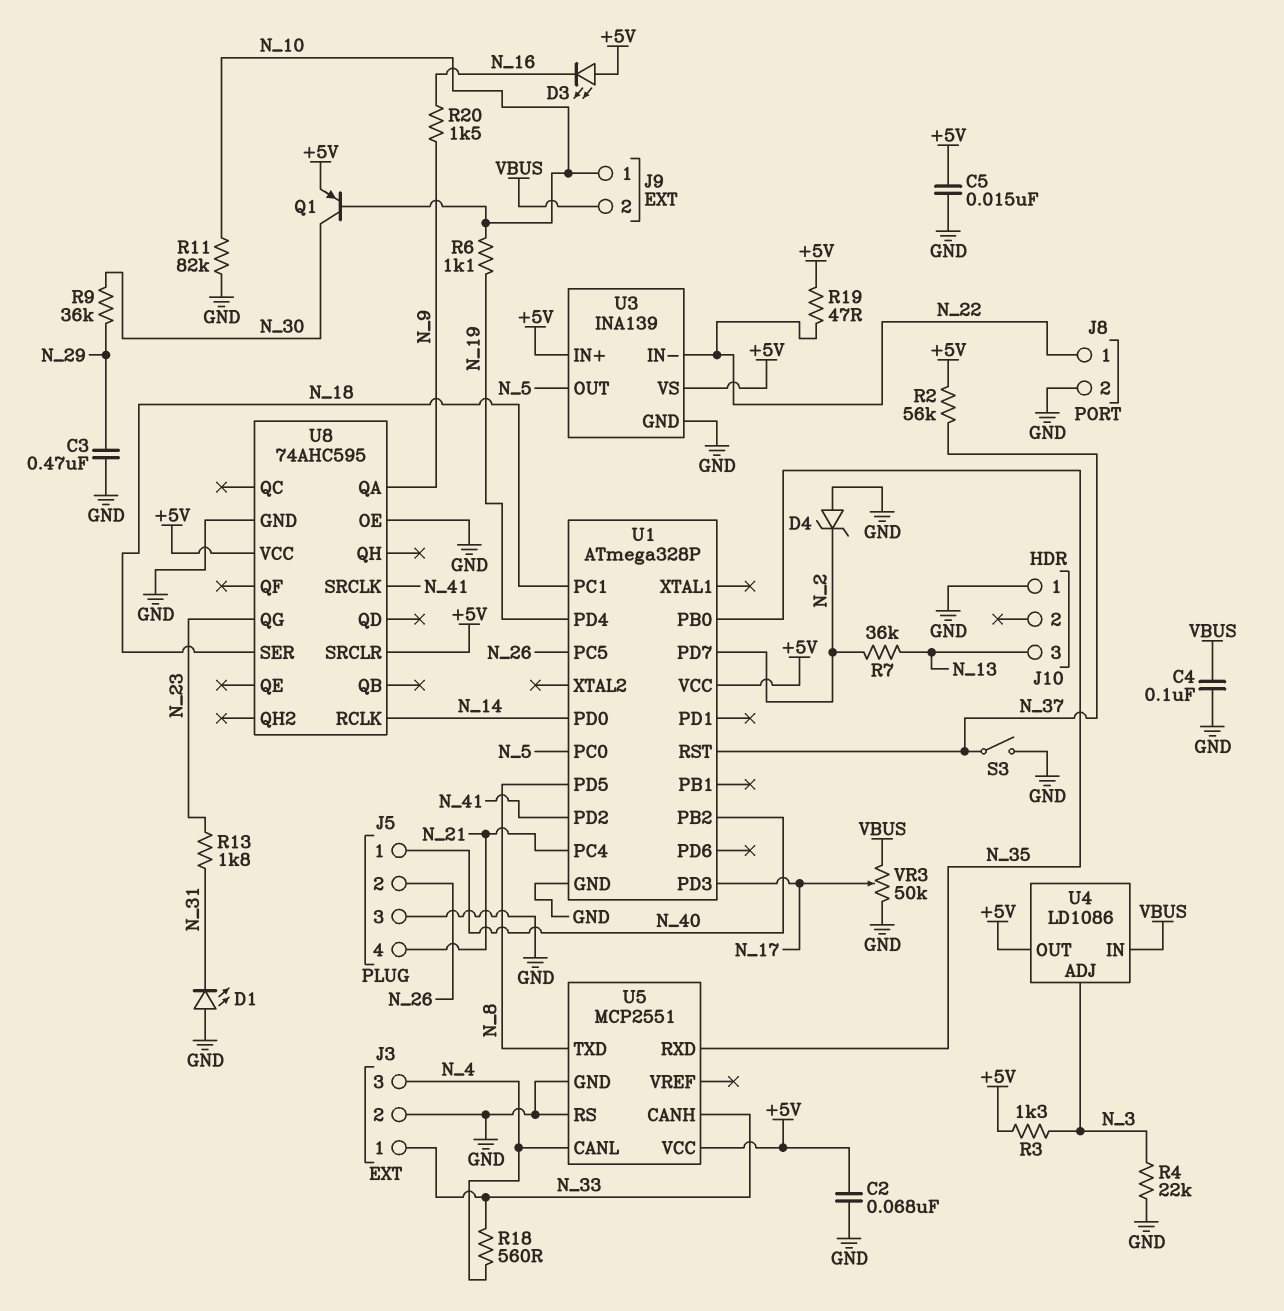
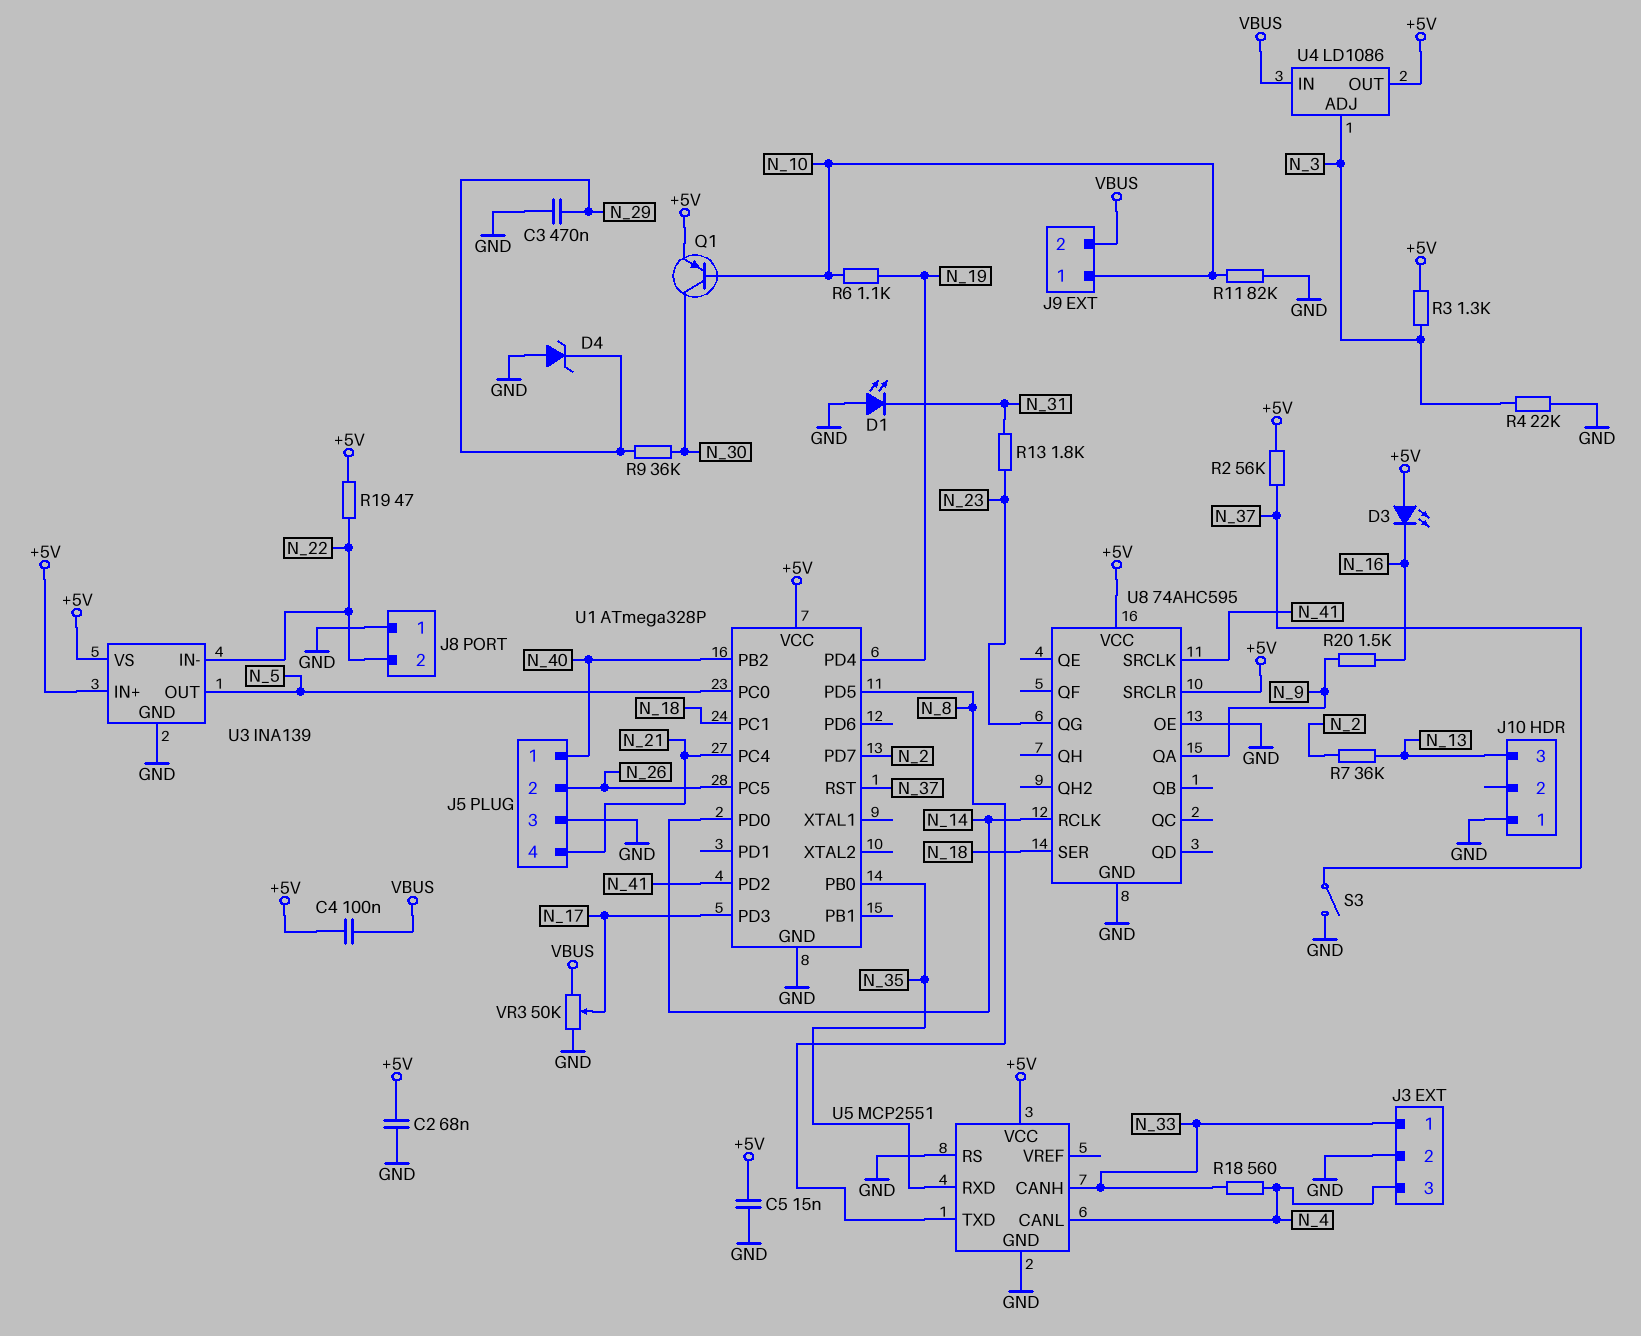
C4: 100nF (GND, VBUS) -> 100nF (+5V, VBUS)
D4: zener (A GND, K N_2) -> zener (A GND, K N_29)
J8 pin 1: N_22 -> GND
J8 pin 2: GND -> N_22

